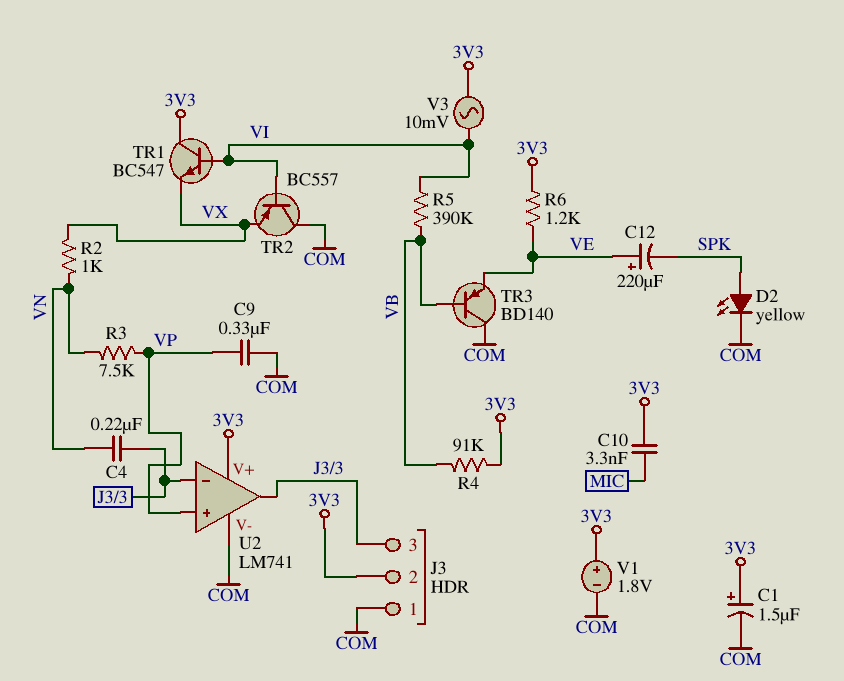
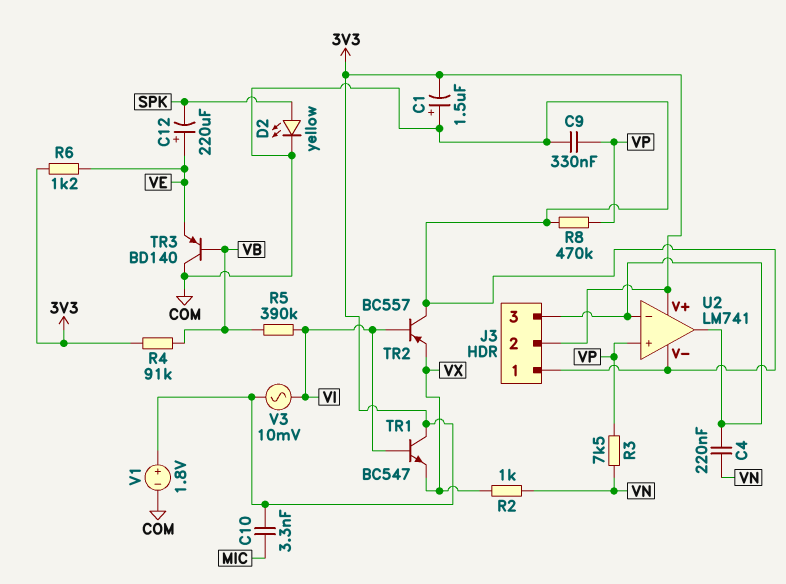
C1: 1.5uF (plus 3V3, minus COM) -> 1.5uF (plus COM, minus 3V3)
R8: none -> 470k (COM, VP)

